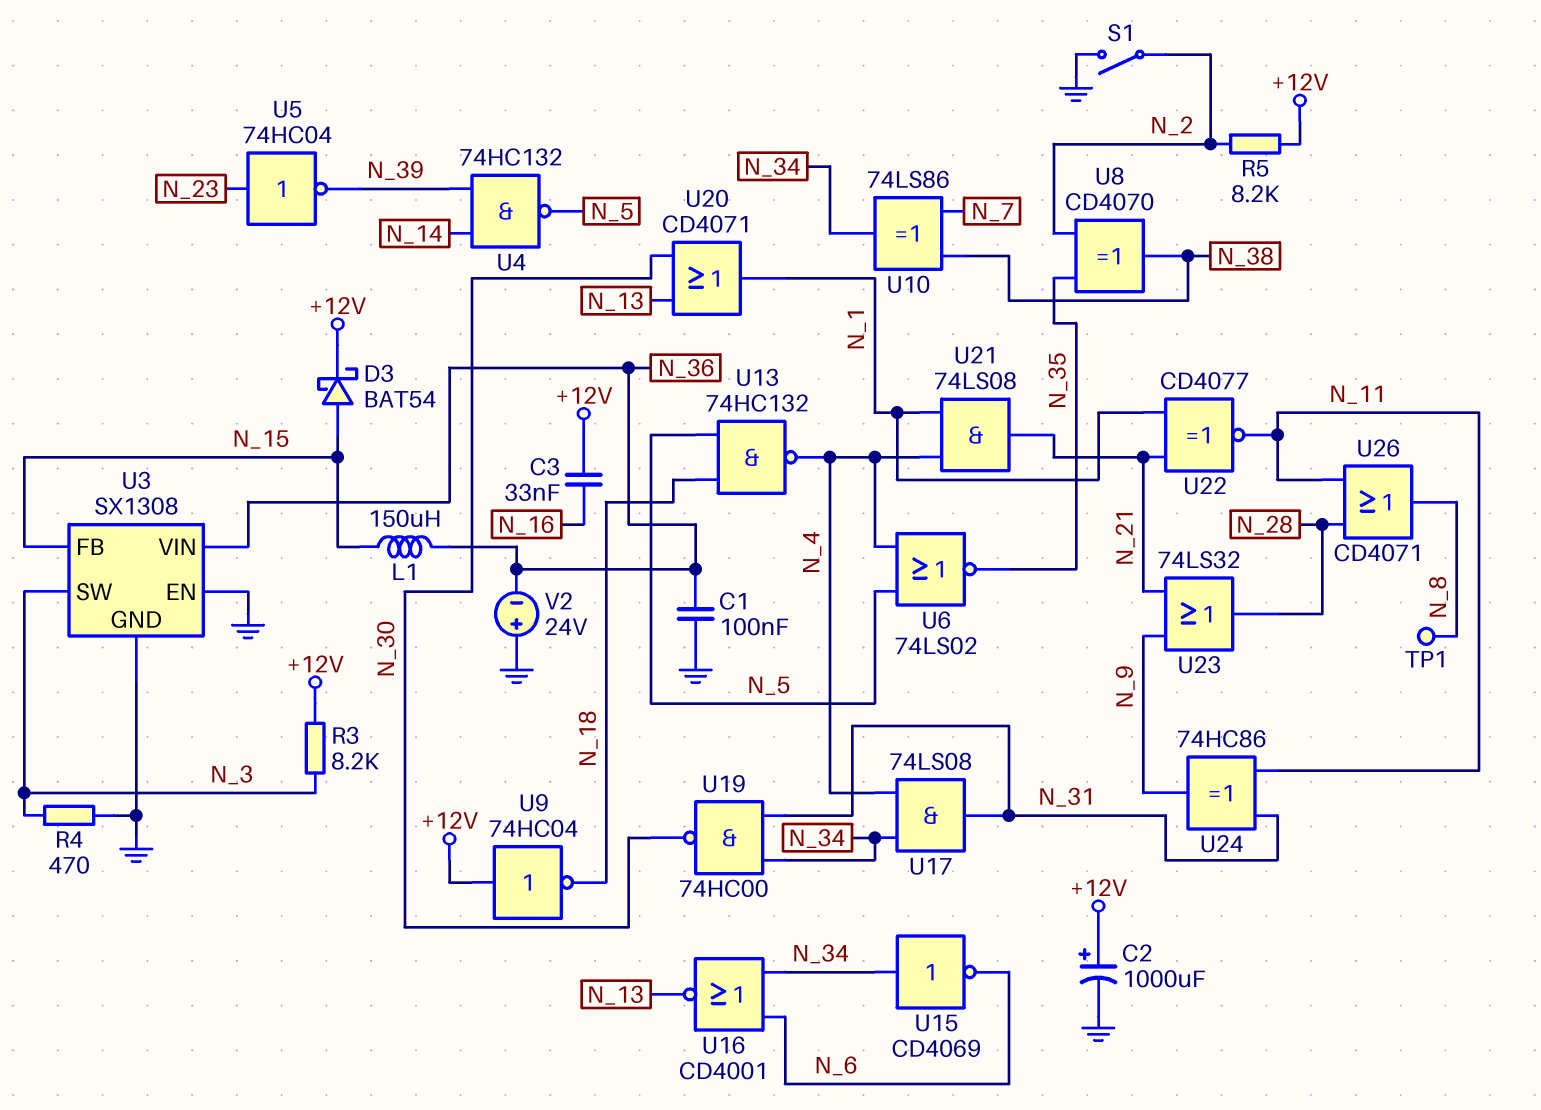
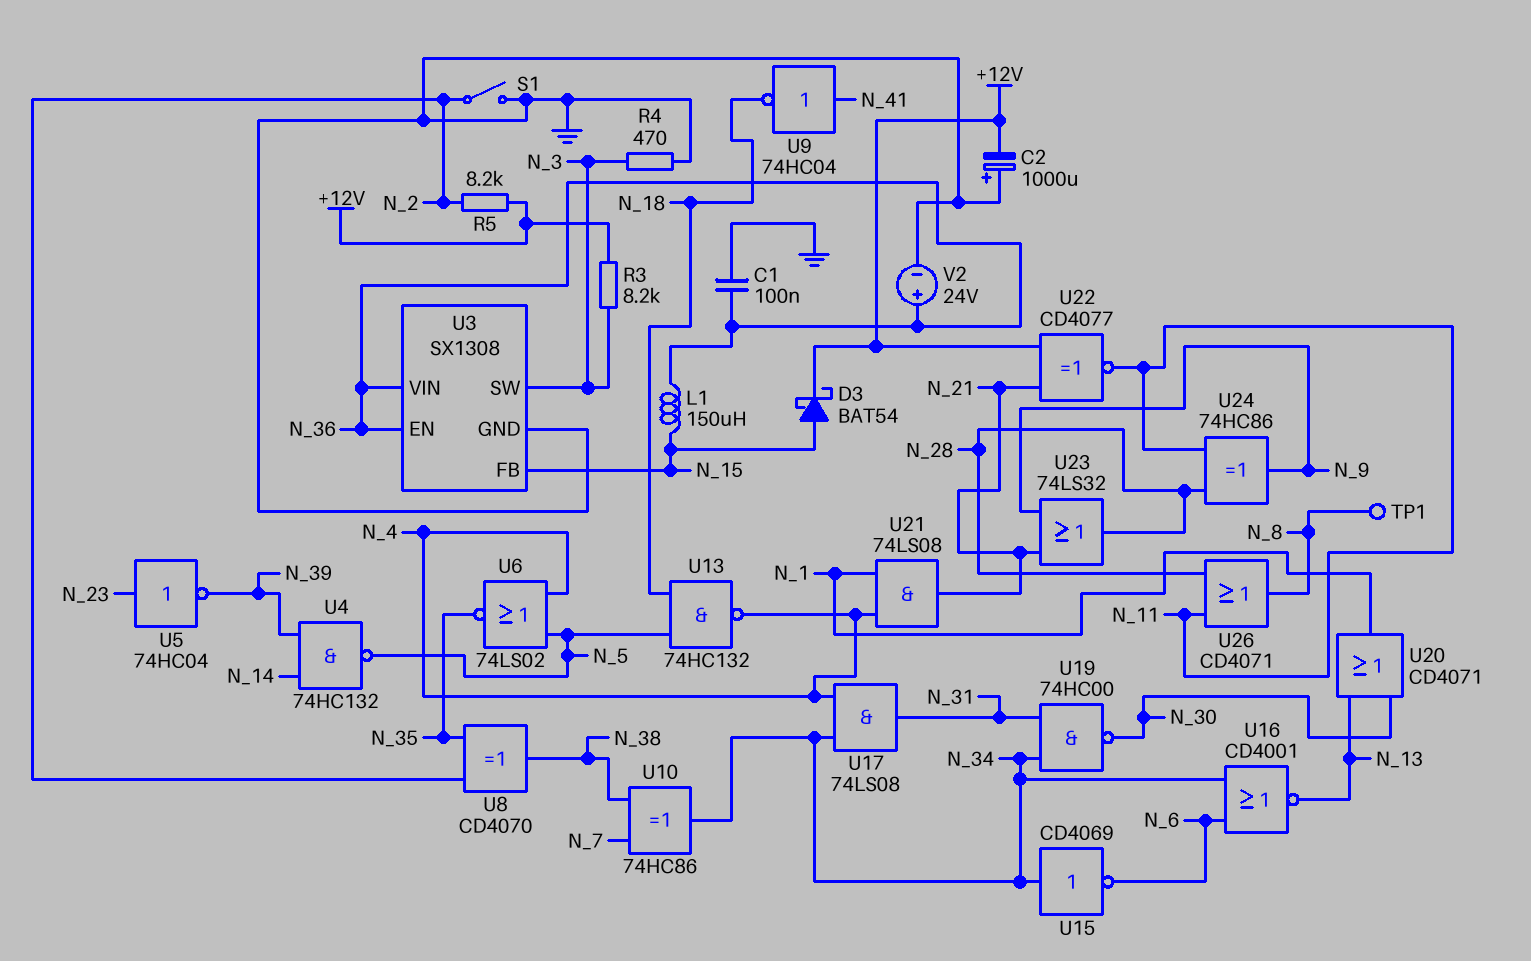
C2: 1000uF (plus +12V, minus GND) -> 1000uF (plus GND, minus +12V)
C3: 33nF (+12V, N_16) -> none
U3 pin EN: GND -> N_36
U9: NOT 74HC04 (in +12V, out N_18) -> NOT 74HC04 (in N_41, out N_18)
U10: XOR 74LS86 (in N_7, in N_38, out N_34) -> XOR 74HC86 (in N_7, in N_38, out N_34)
U22: XNOR CD4077 (in N_1, in N_21, out N_11) -> XNOR CD4077 (in +12V, in N_21, out N_11)
U24: XOR 74HC86 (in N_11, in N_31, out N_9) -> XOR 74HC86 (in N_11, in N_28, out N_9)
V2: 24V (plus GND, minus N_36) -> 24V (plus N_36, minus GND)

